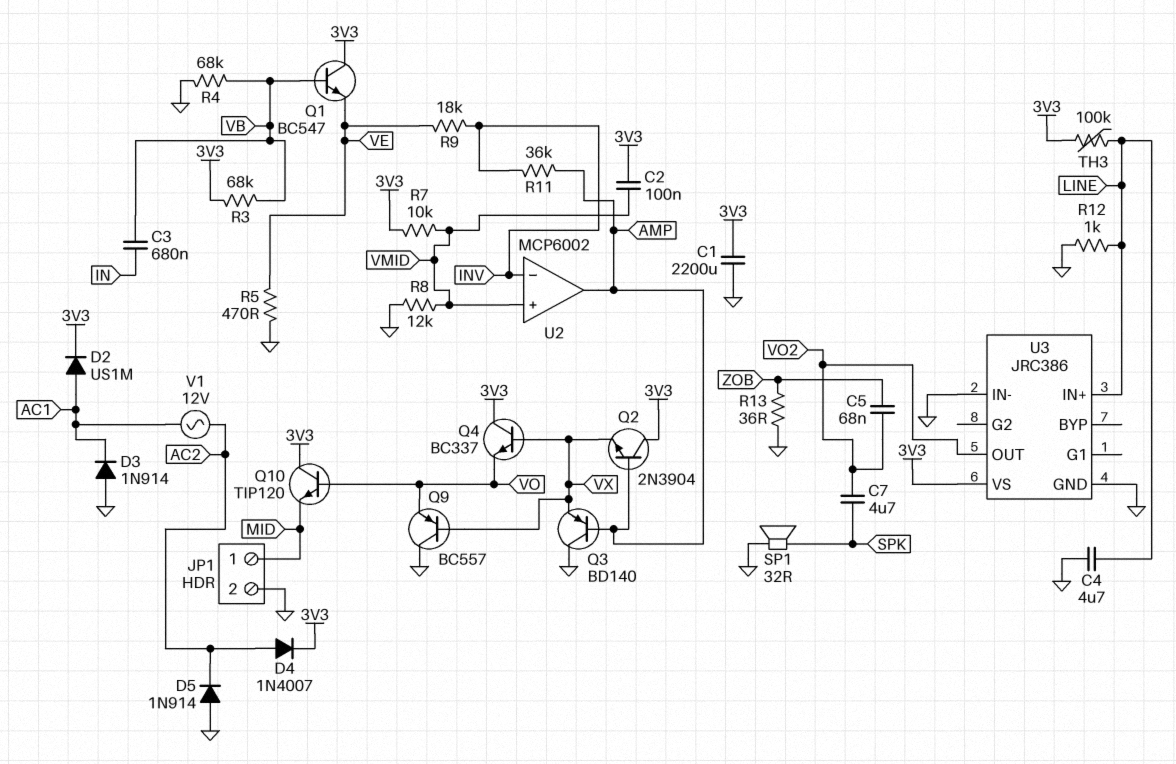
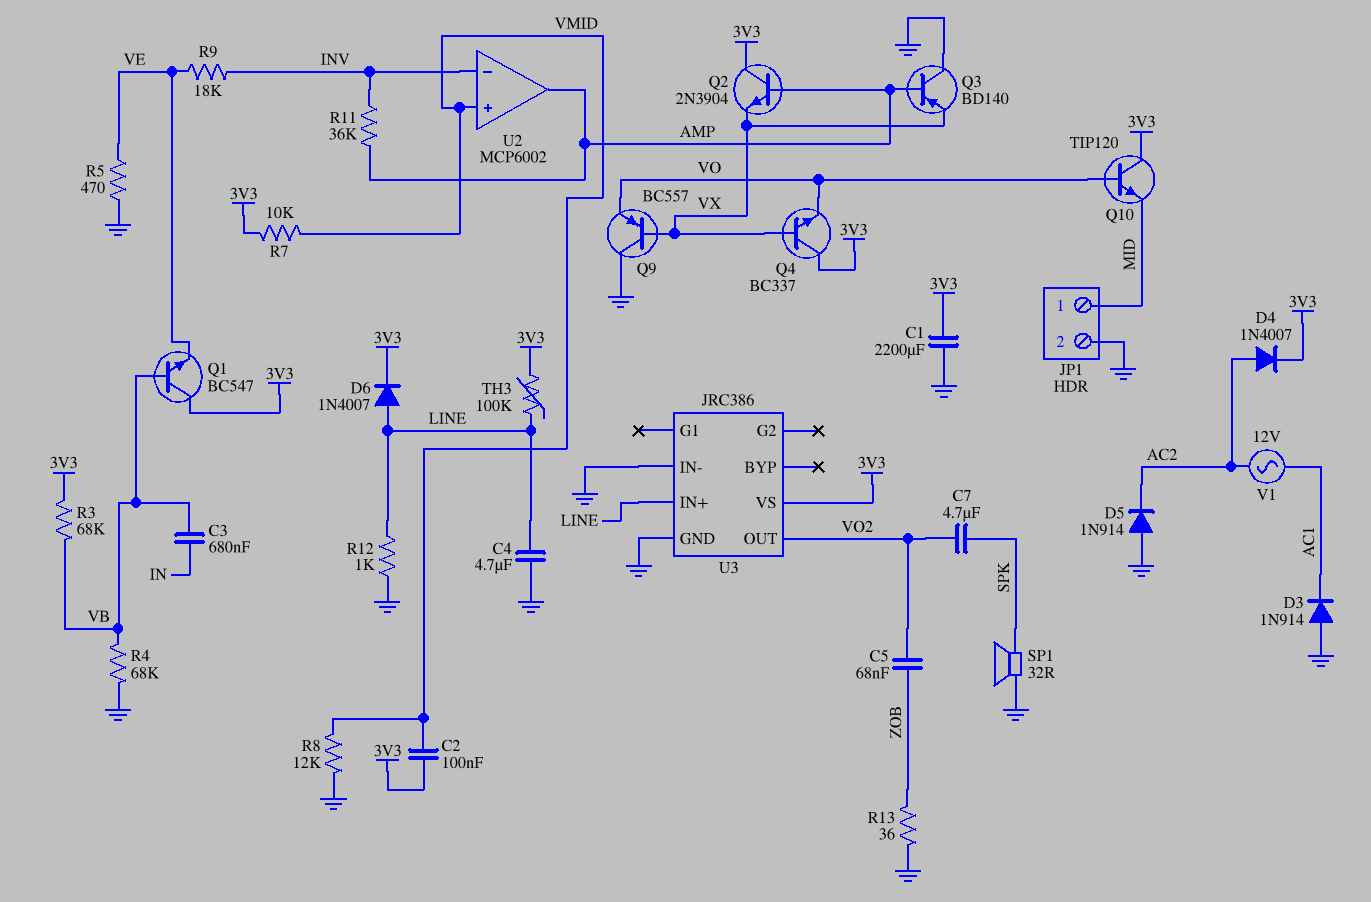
D2: diode US1M (A AC1, K 3V3) -> none
D6: none -> diode 1N4007 (A LINE, K 3V3)

